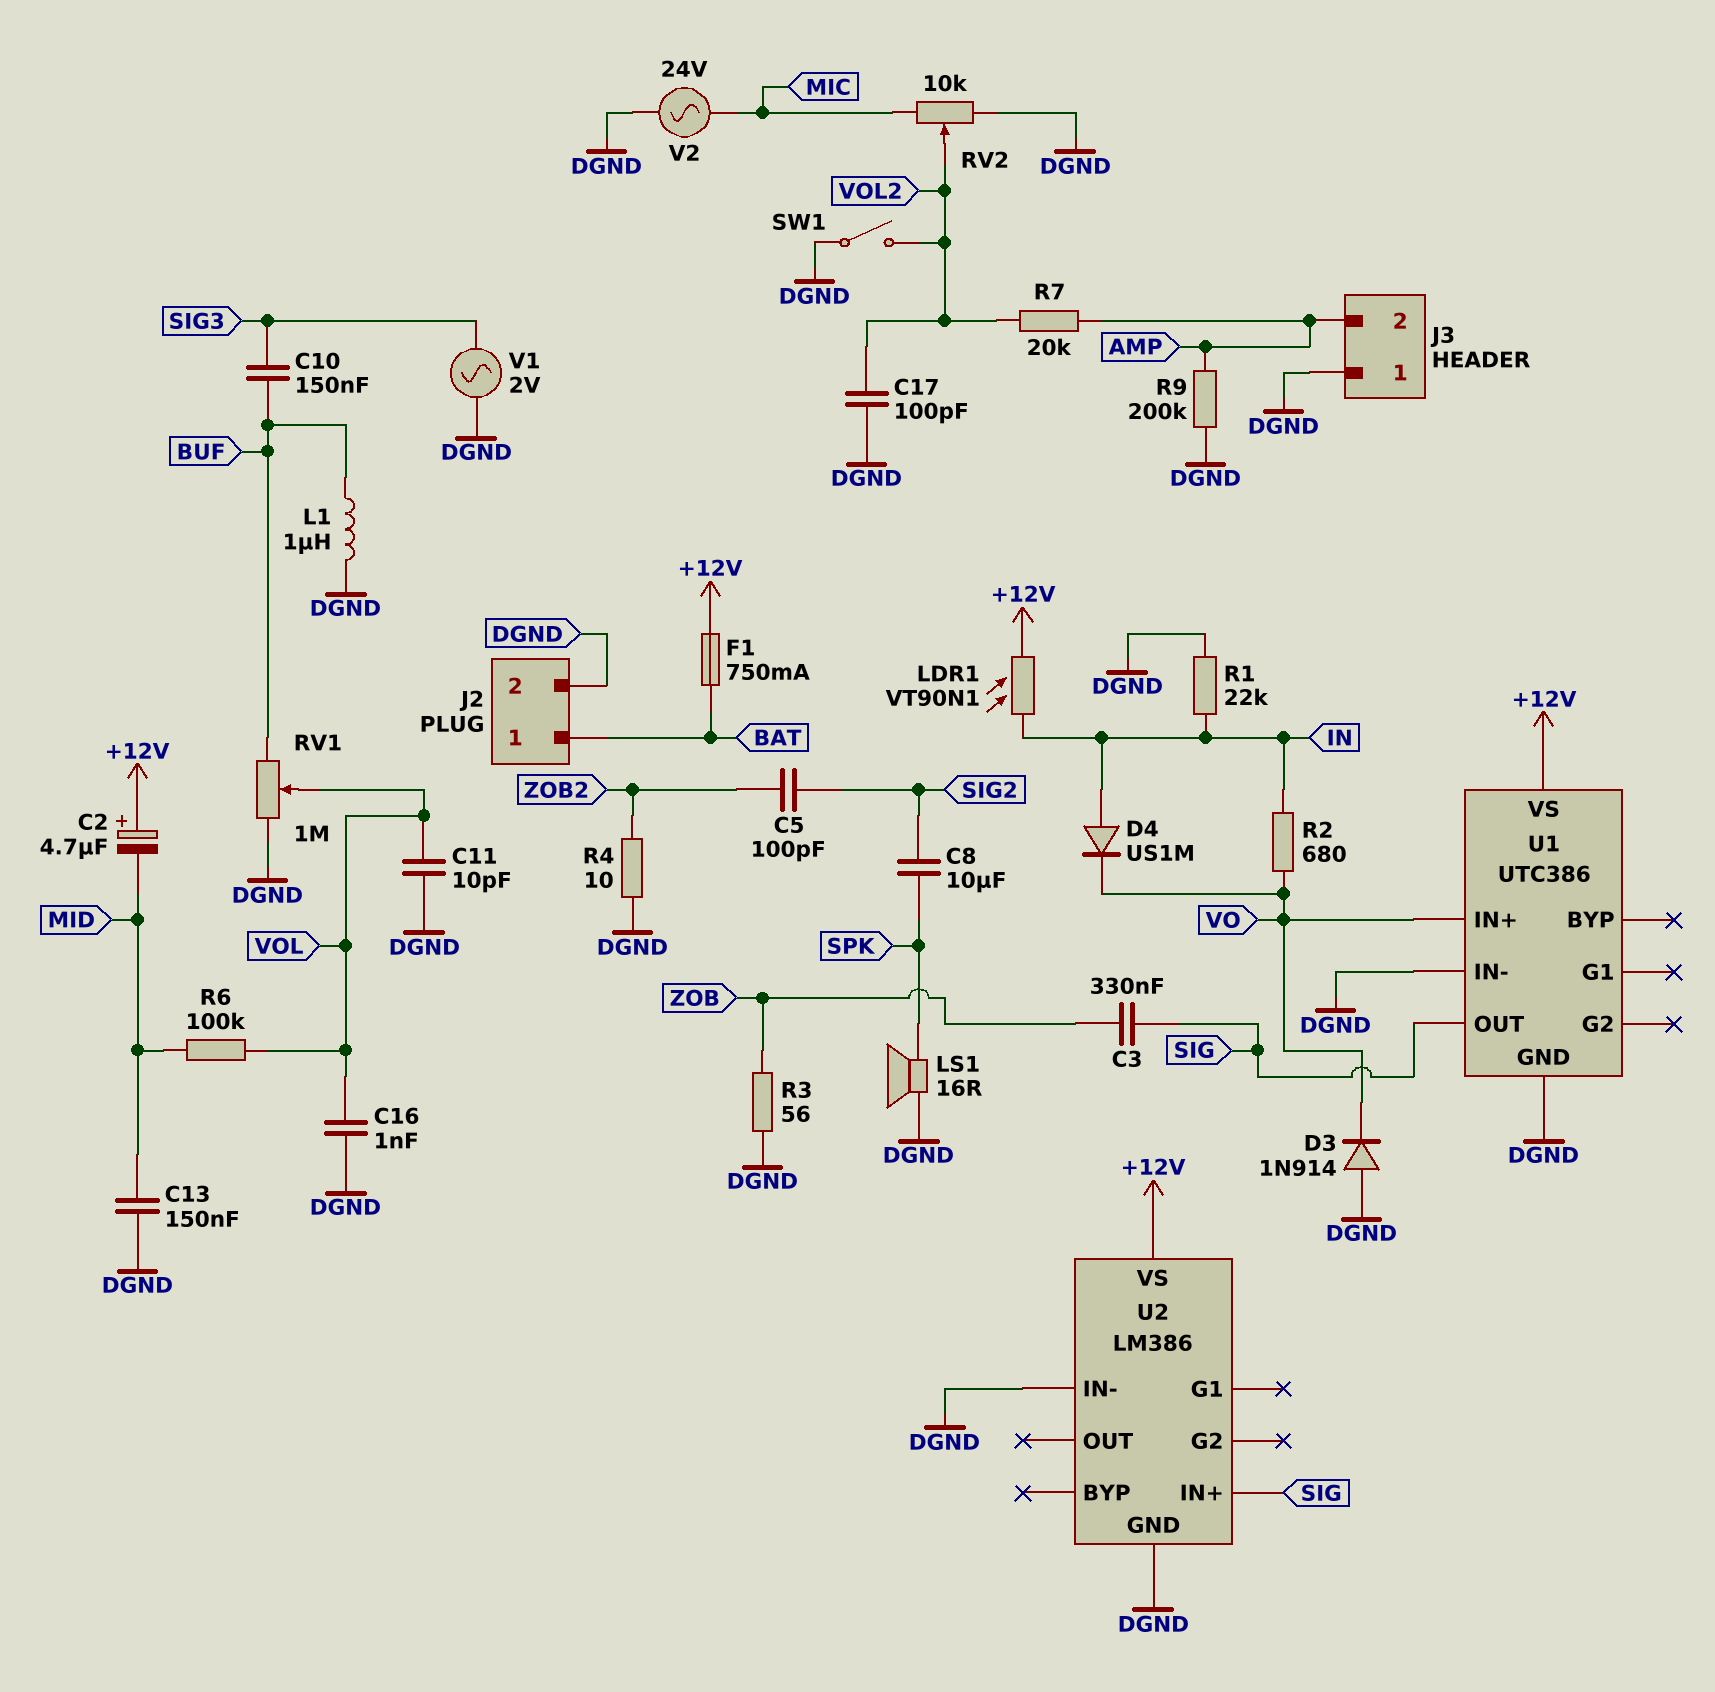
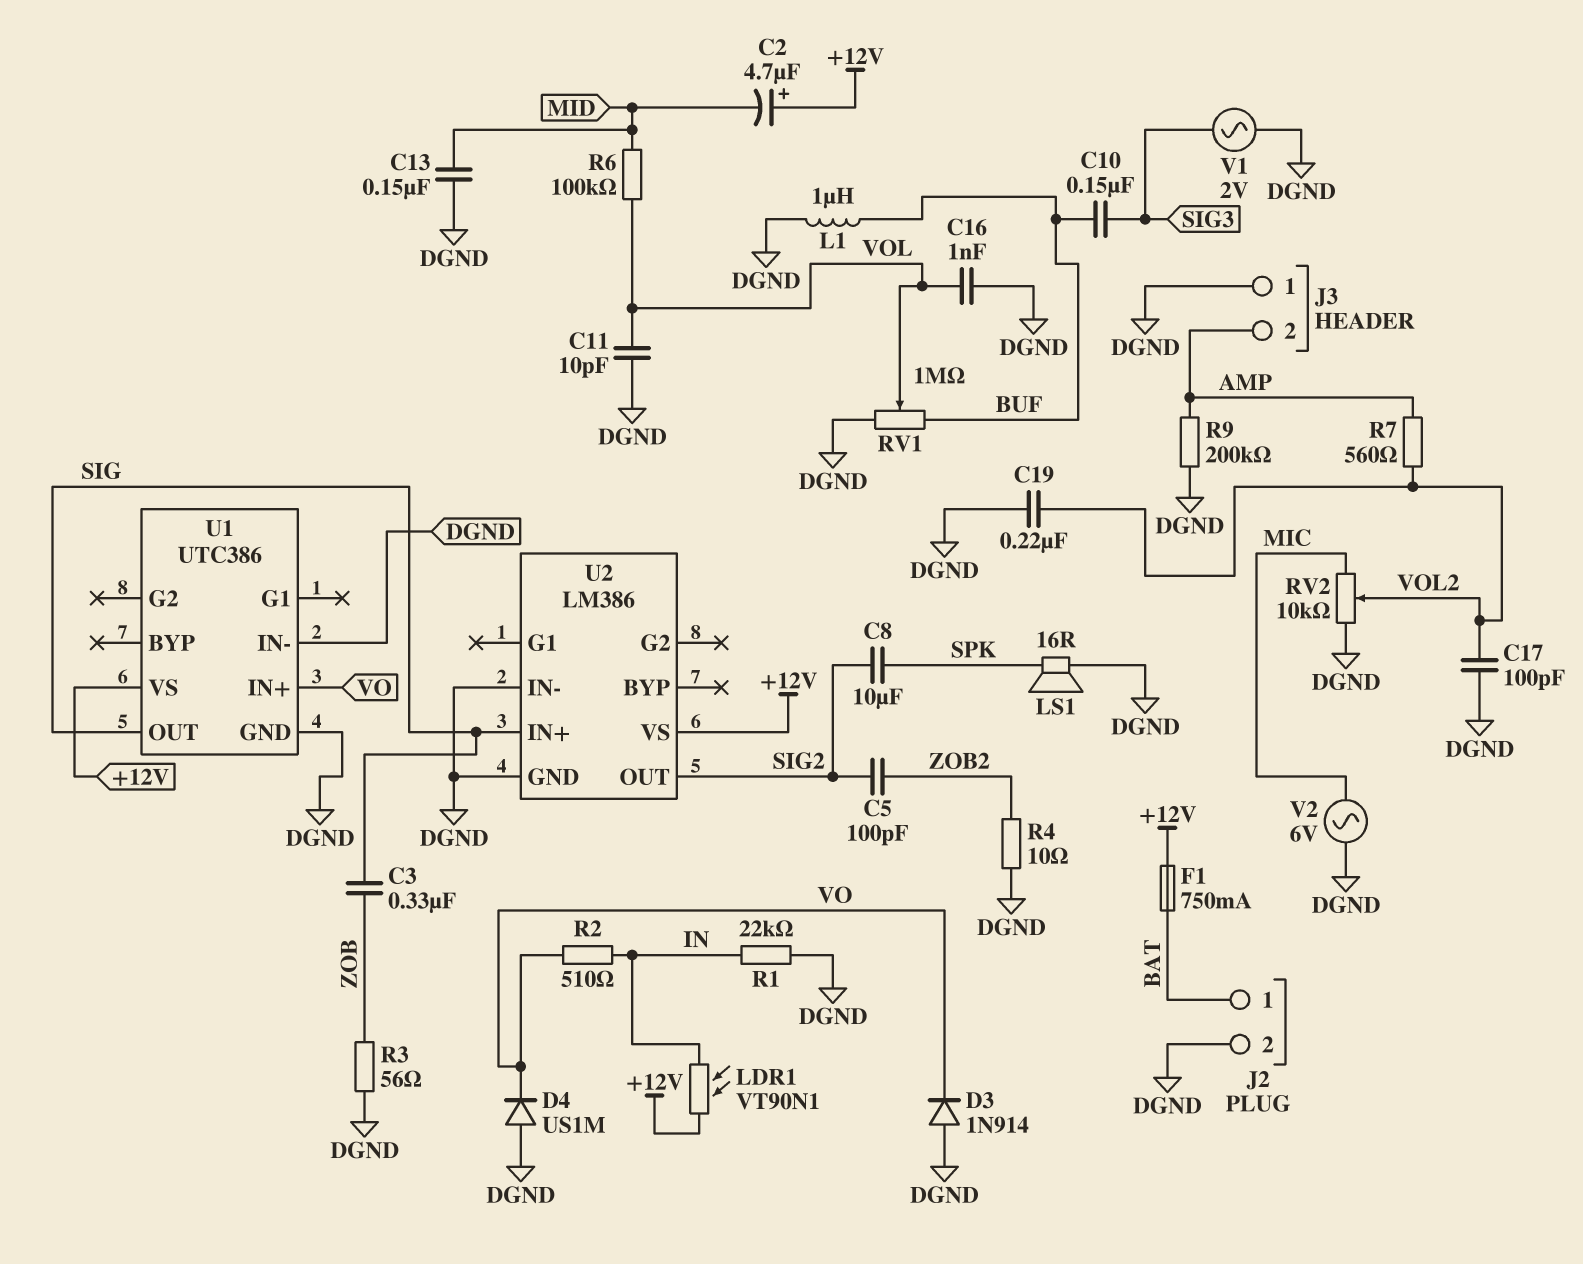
C19: none -> 220nF (DGND, VOL2)
D4: diode US1M (A IN, K VO) -> diode US1M (A DGND, K VO)
R2: 680 (IN, VO) -> 510 (IN, VO)
R7: 20k (AMP, VOL2) -> 560 (AMP, VOL2)
SW1: switch (DGND, VOL2) -> none
U2 pin OUT: none -> SIG2
V2: AC 24V (DGND, MIC) -> AC 6V (DGND, MIC)

